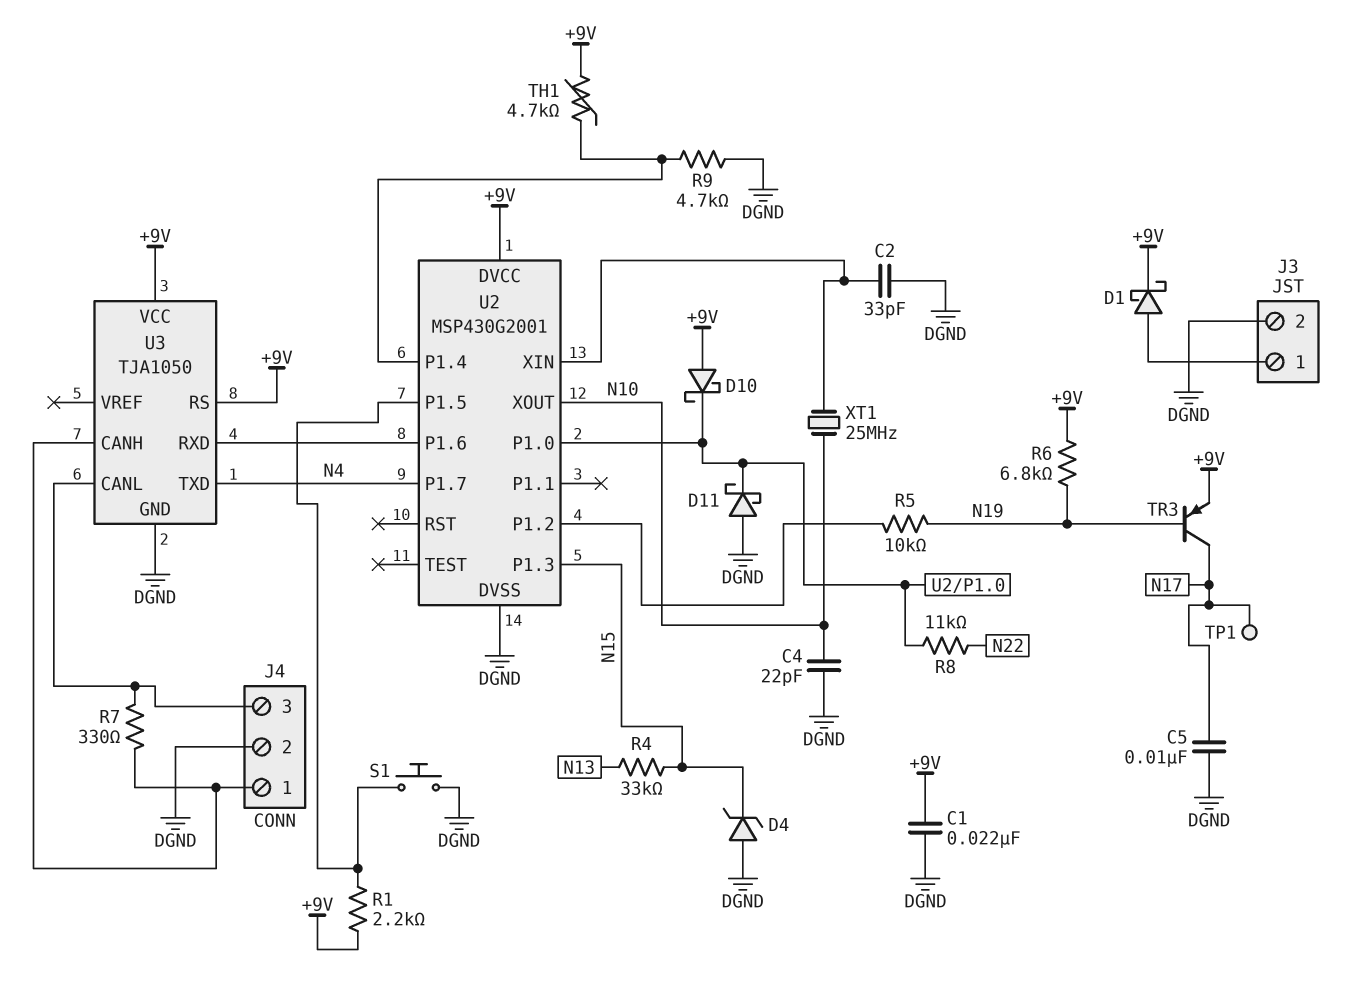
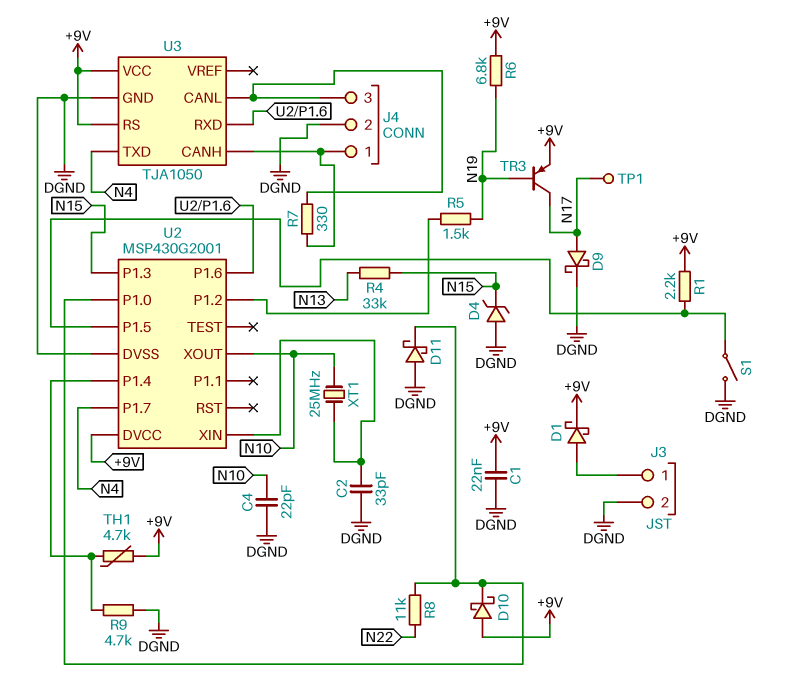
C5: 10nF (DGND, N17) -> none
D9: none -> schottky (A N17, K DGND)
R5: 10k (N19, U2/P1.2) -> 1.5k (N19, U2/P1.2)
S1: button (DGND, U2/P1.5) -> switch (DGND, U2/P1.5)

